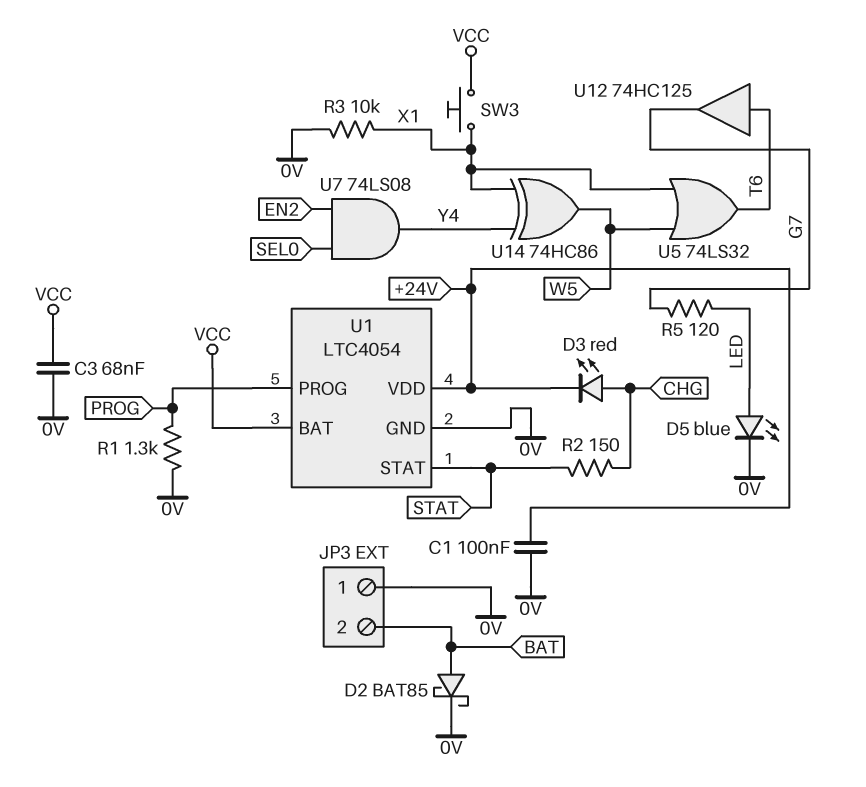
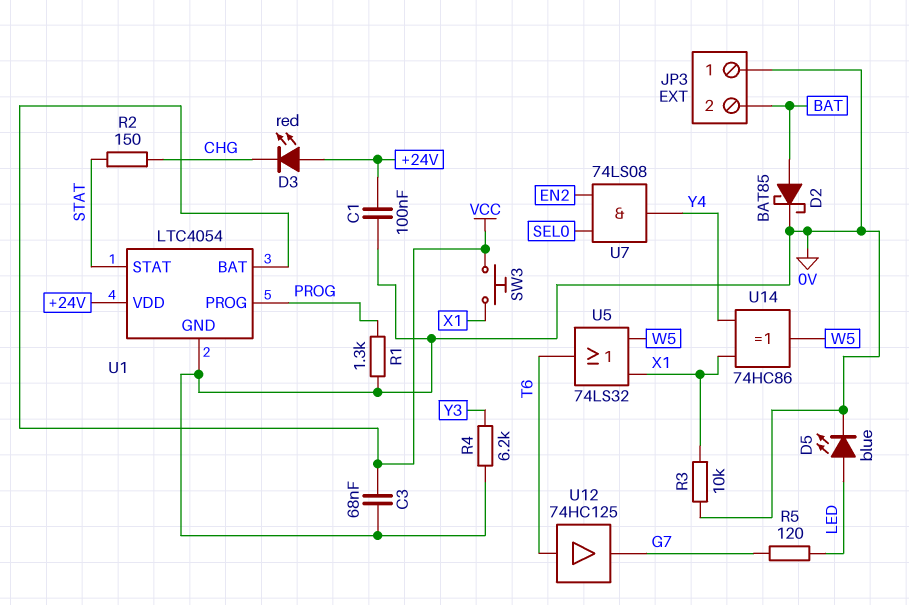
D3: LED red (A CHG, K +24V) -> LED red (A +24V, K CHG)
R4: none -> 6.2k (0V, Y3)

